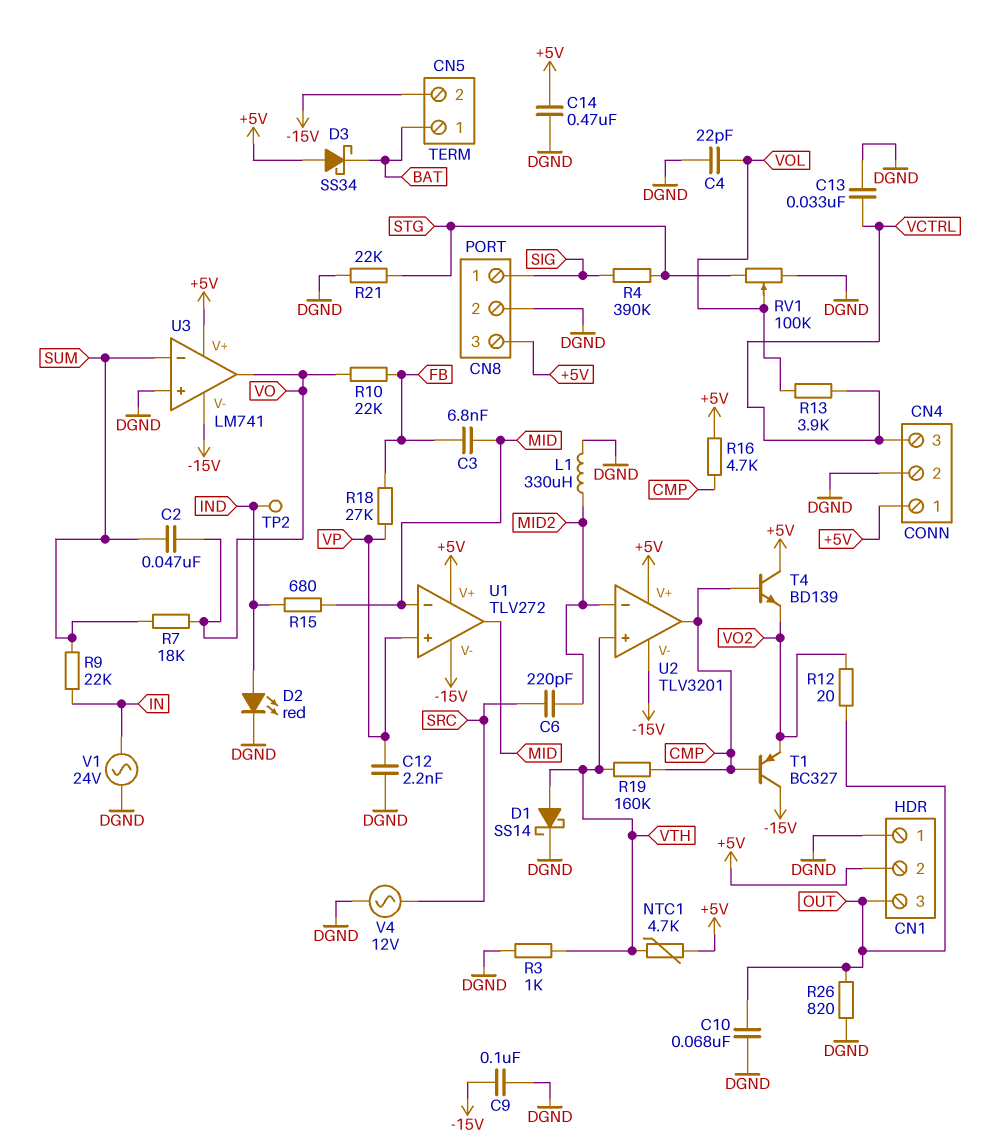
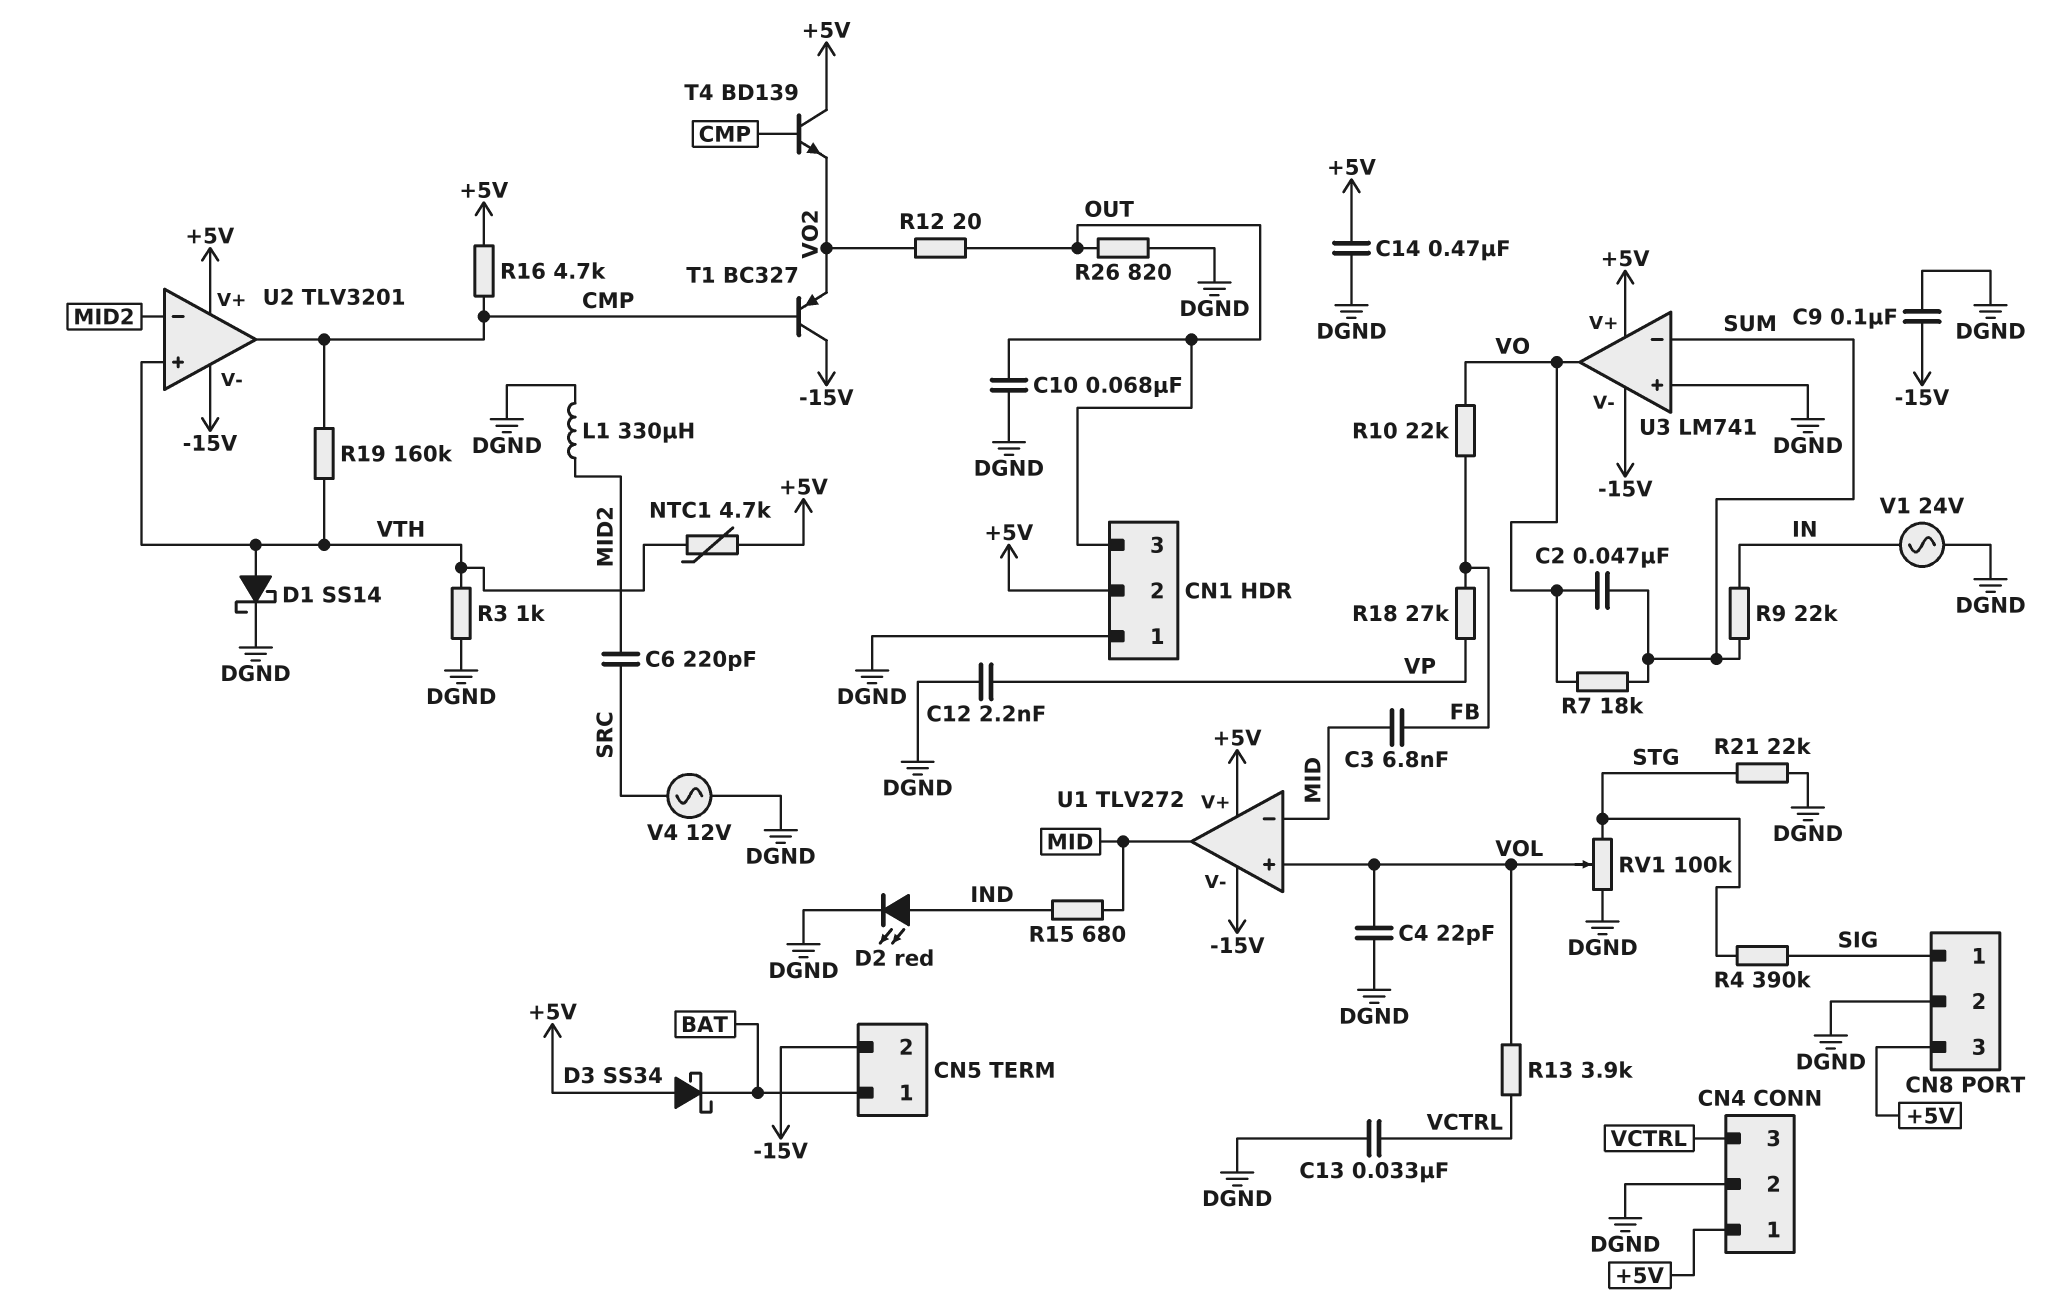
TP2: test point (IND) -> none
U1 pin in+: VP -> VOL

